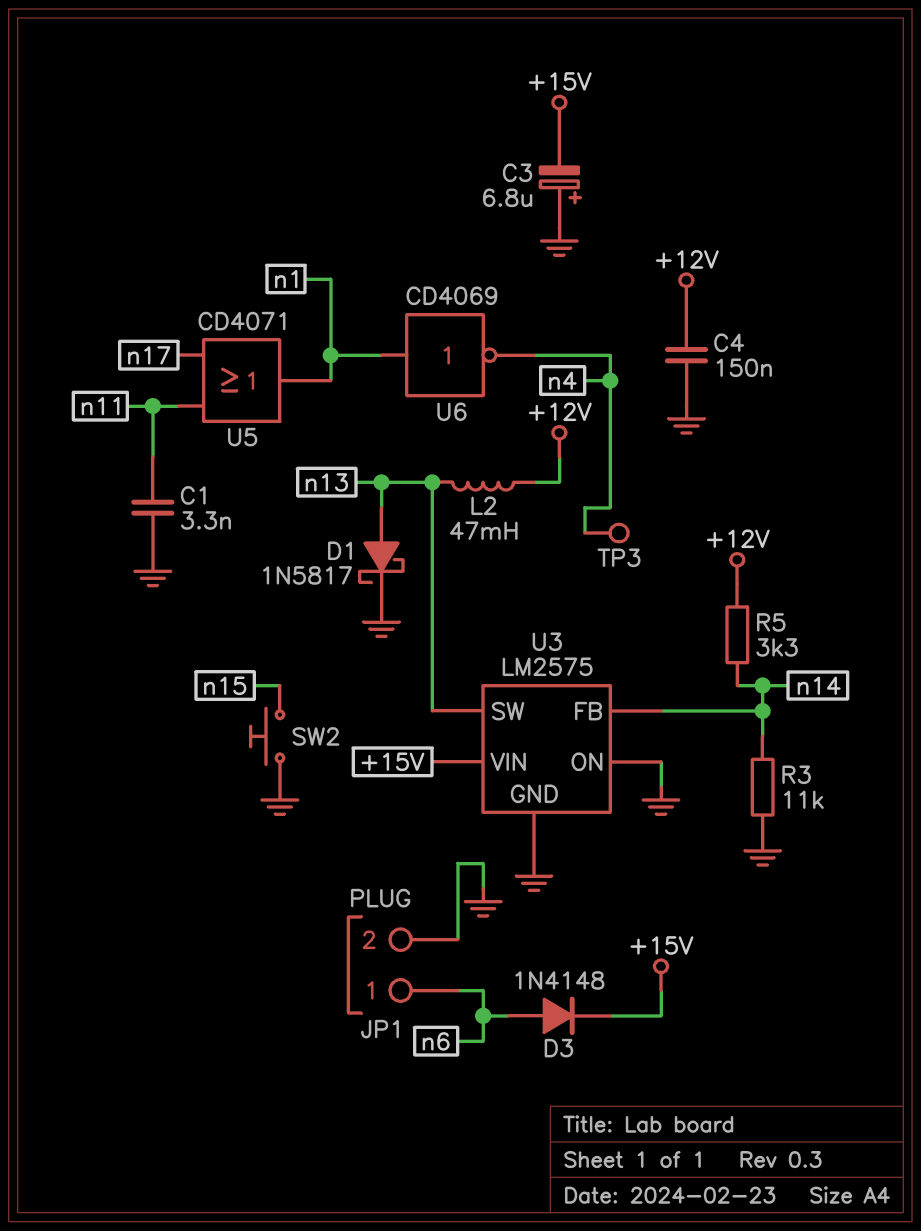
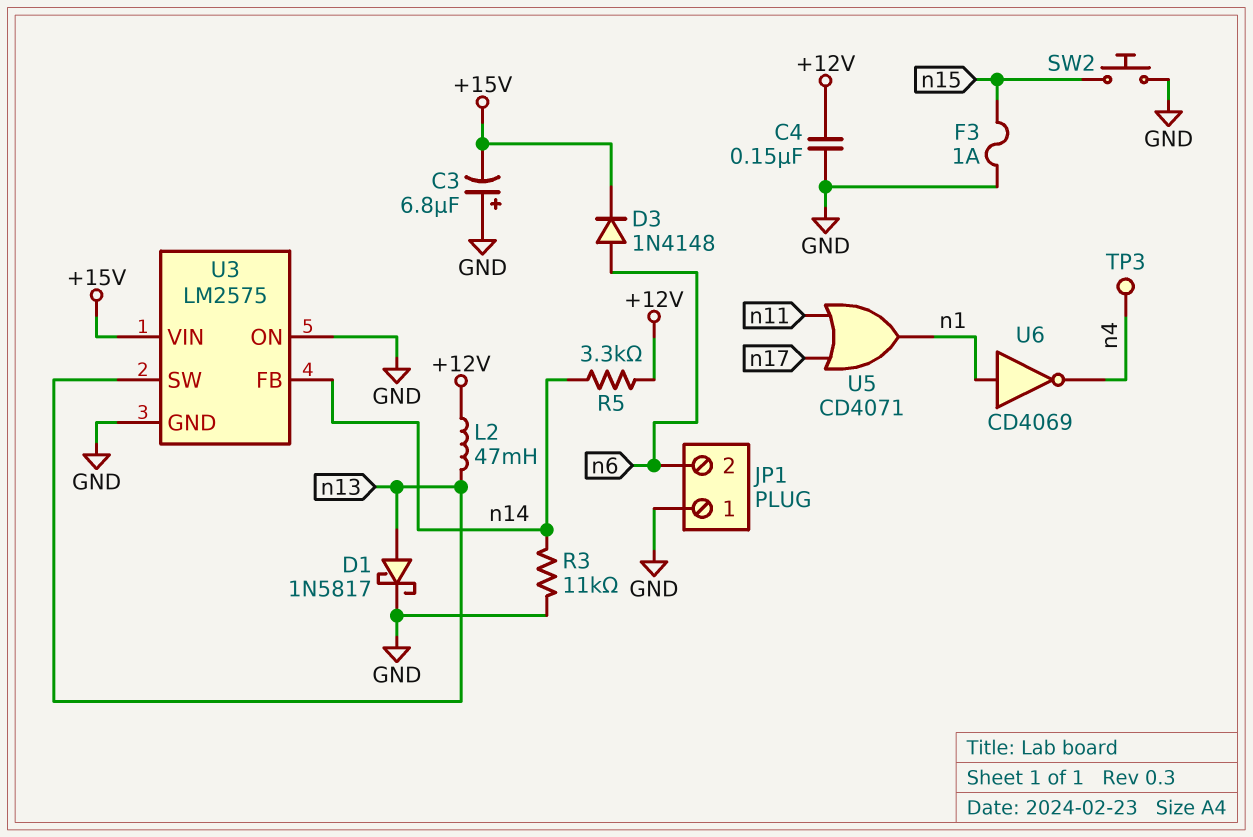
C1: 3.3nF (GND, n11) -> none
F3: none -> 1A (GND, n15)
JP1 pin 1: n6 -> GND
JP1 pin 2: GND -> n6

